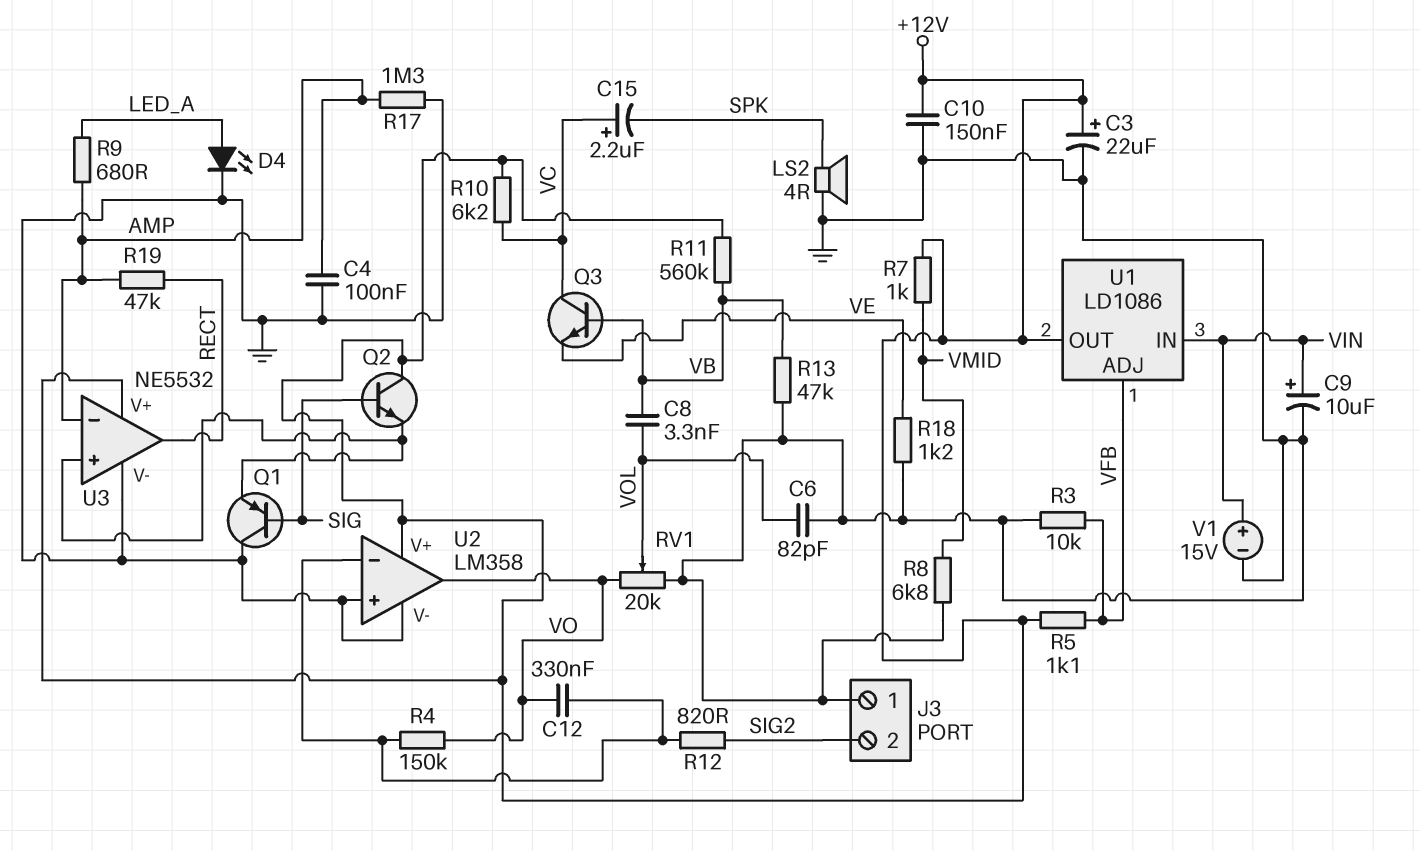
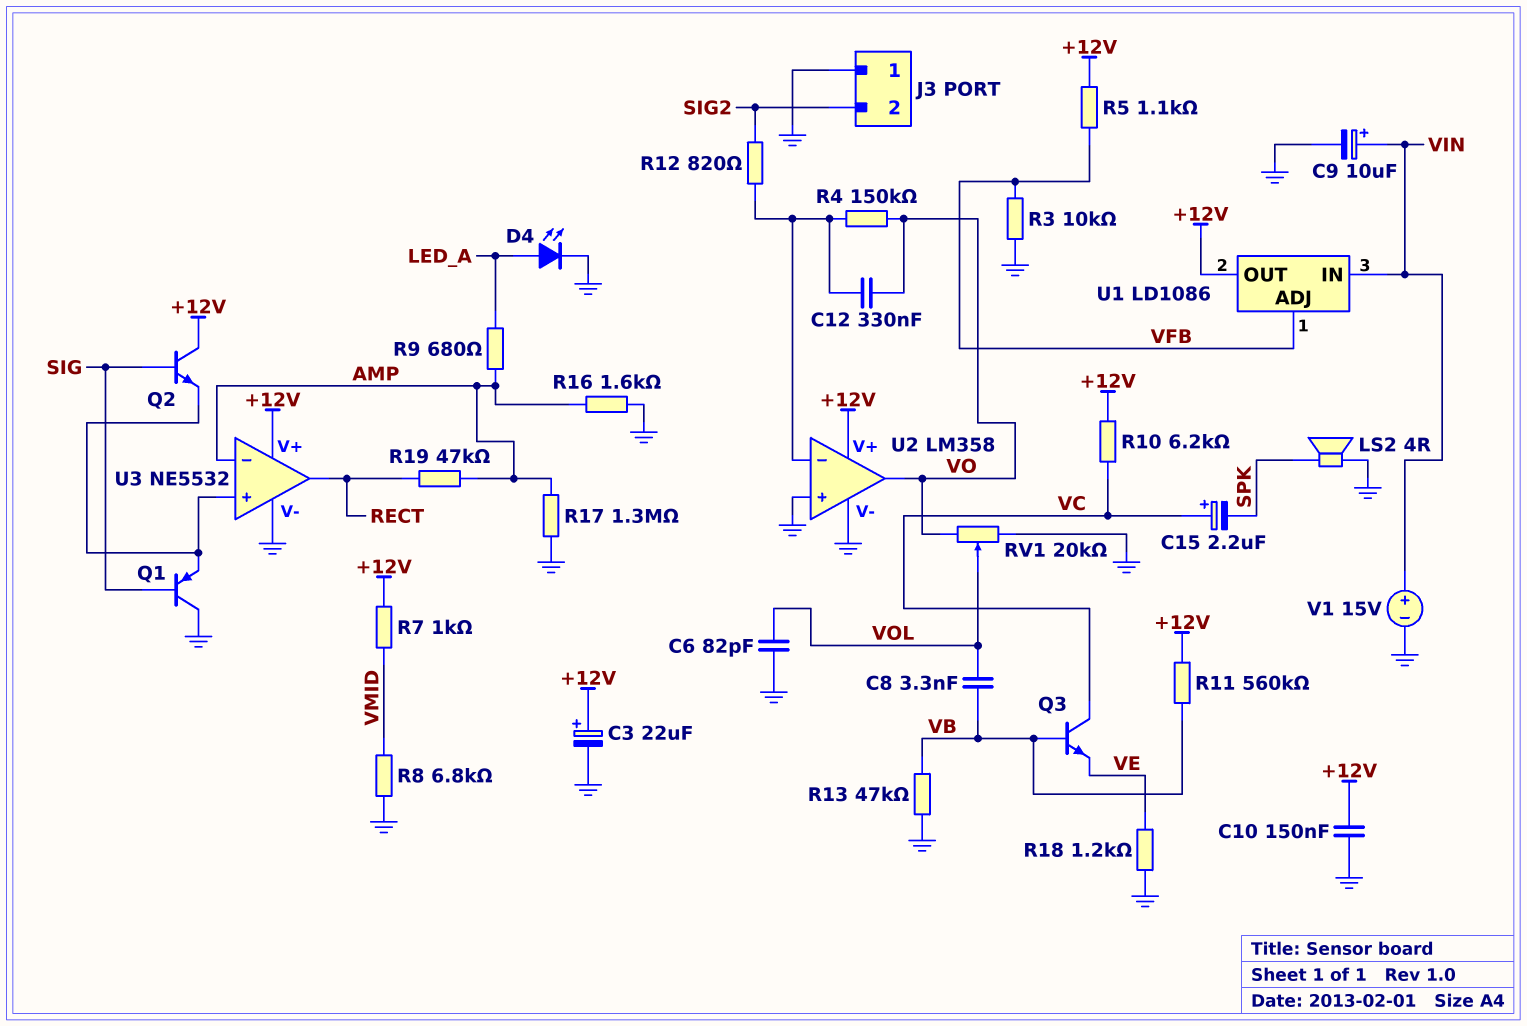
C4: 100nF (AMP, GND) -> none
R16: none -> 1.6k (AMP, GND)

